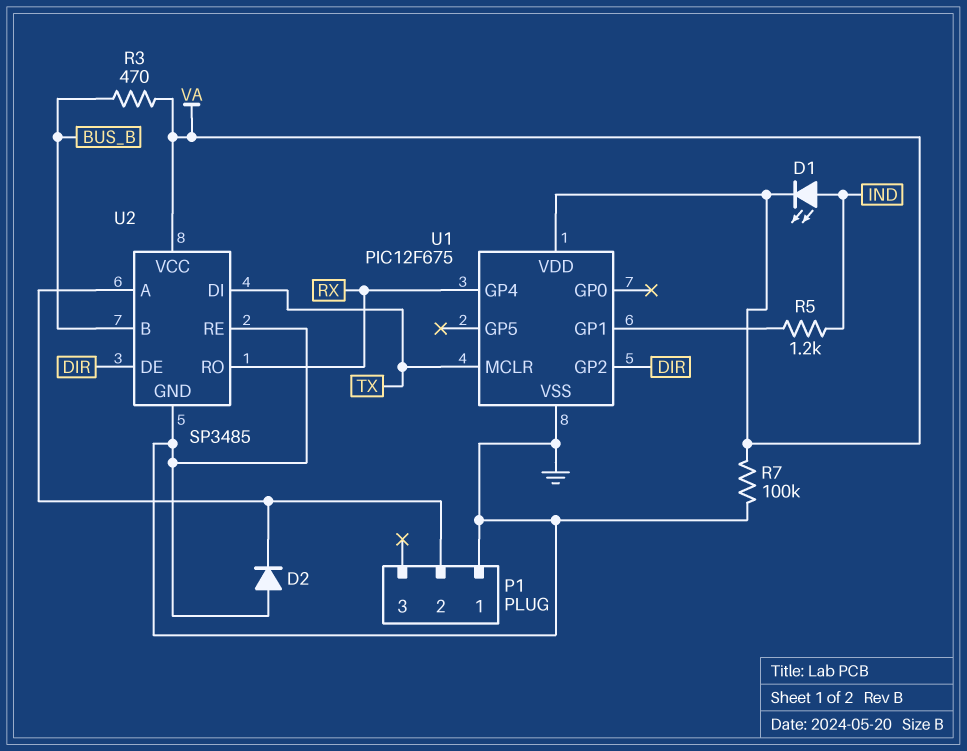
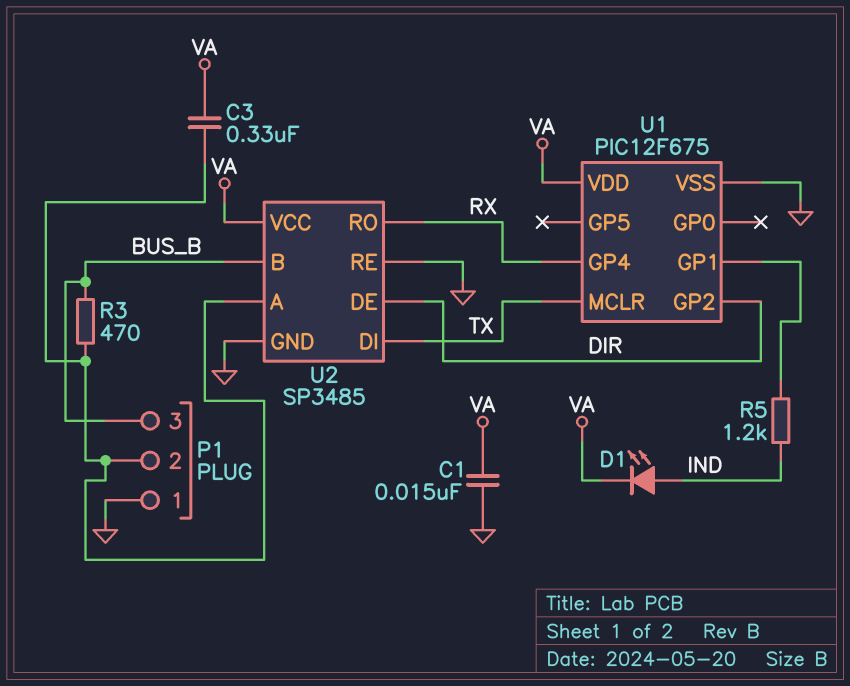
C1: none -> 15nF (GND, VA)
C3: none -> 330nF (P1/2, VA)
D2: diode (A GND, K P1/2) -> none
P1 pin 3: none -> BUS_B
R3: 470 (BUS_B, VA) -> 470 (BUS_B, P1/2)
R7: 100k (GND, VA) -> none

